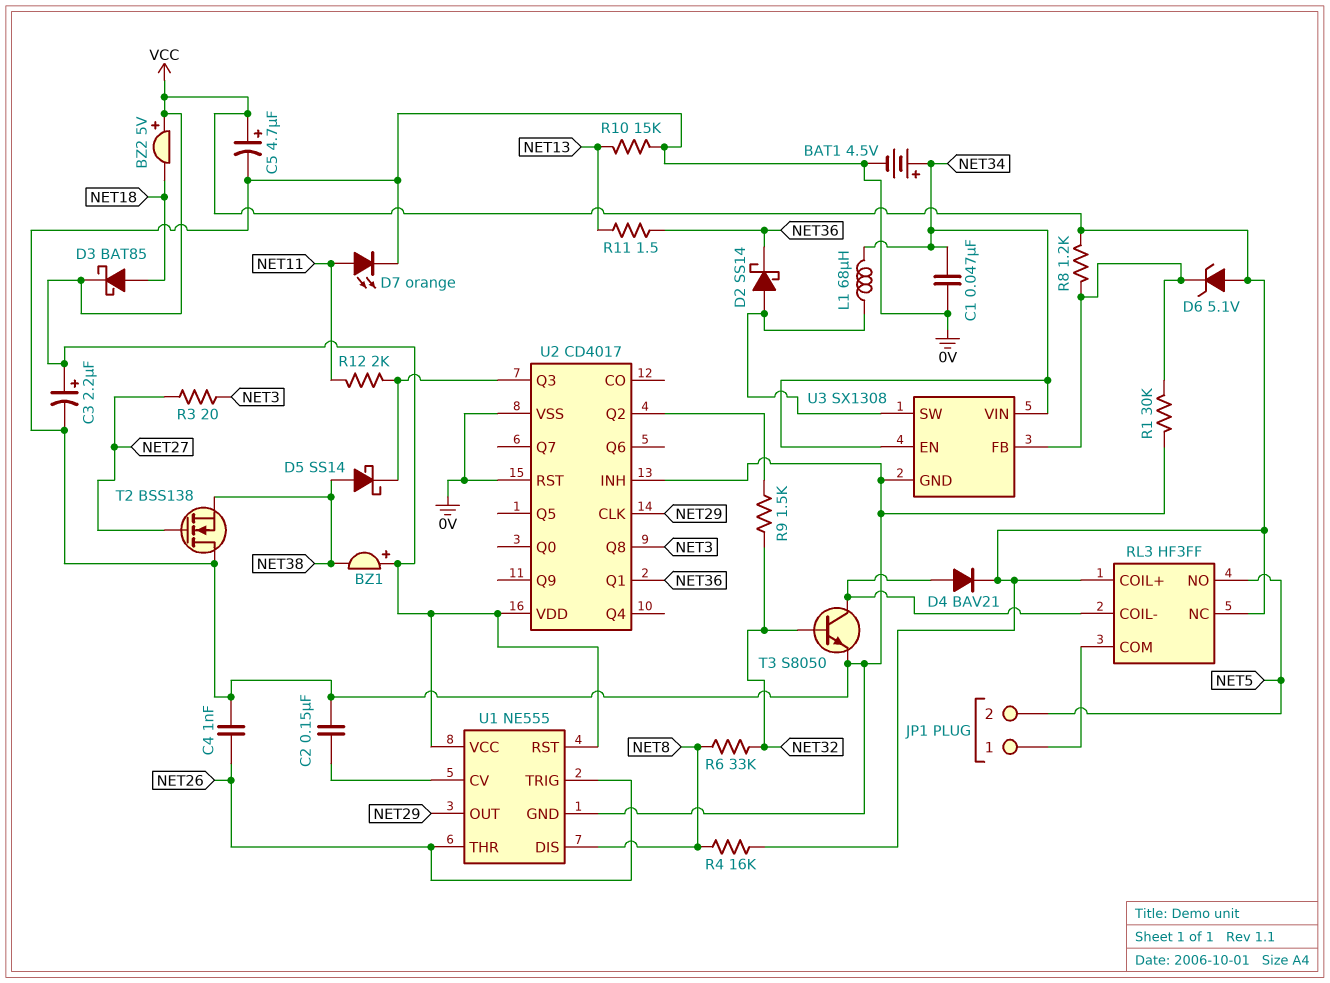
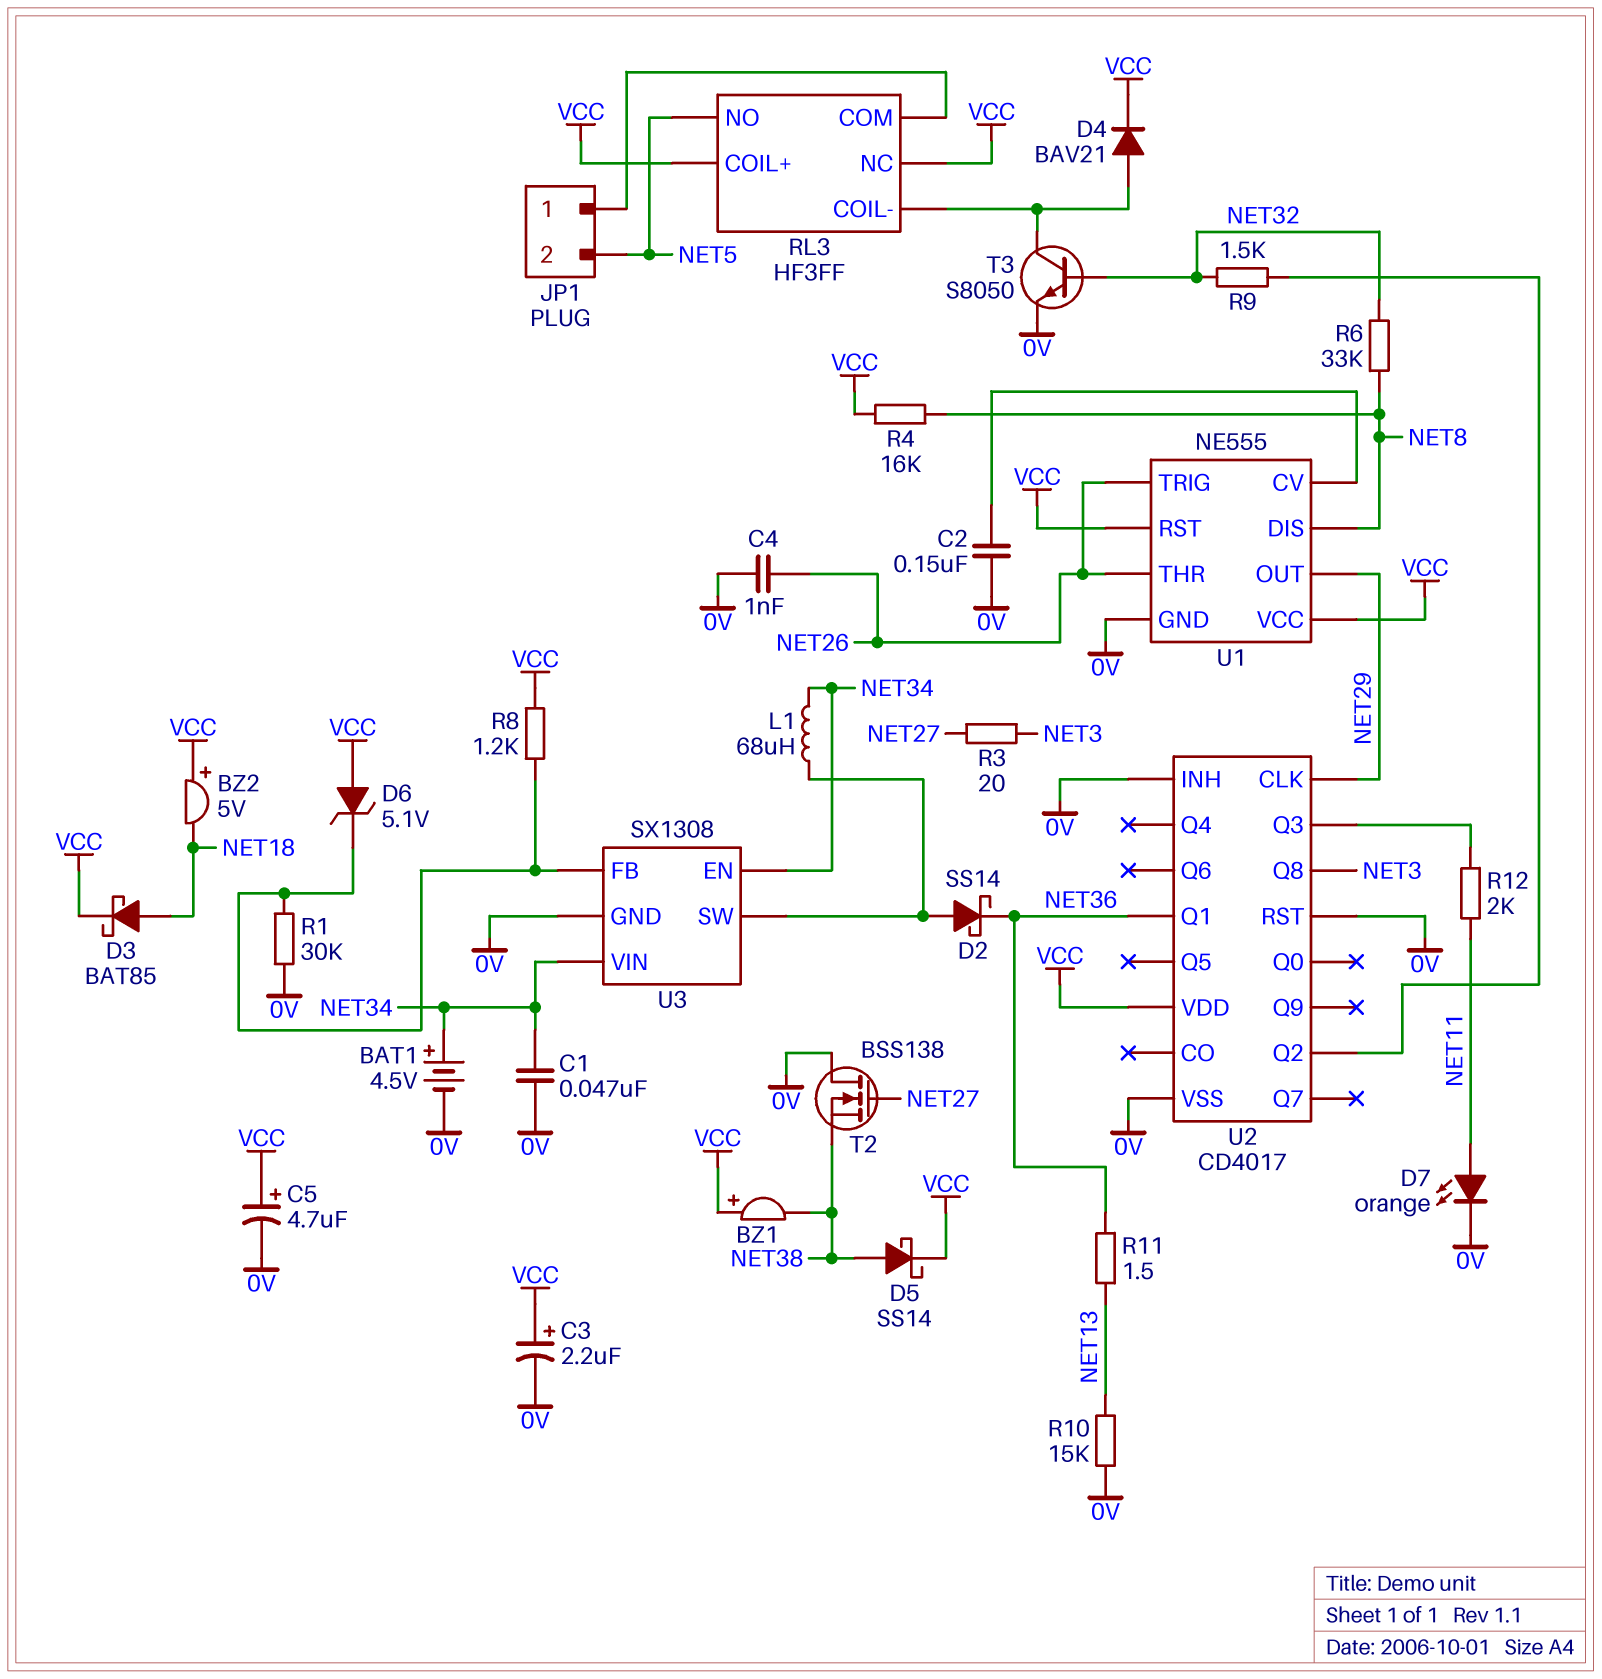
D5: schottky SS14 (A NET38, K U2/Q3) -> schottky SS14 (A NET38, K VCC)

